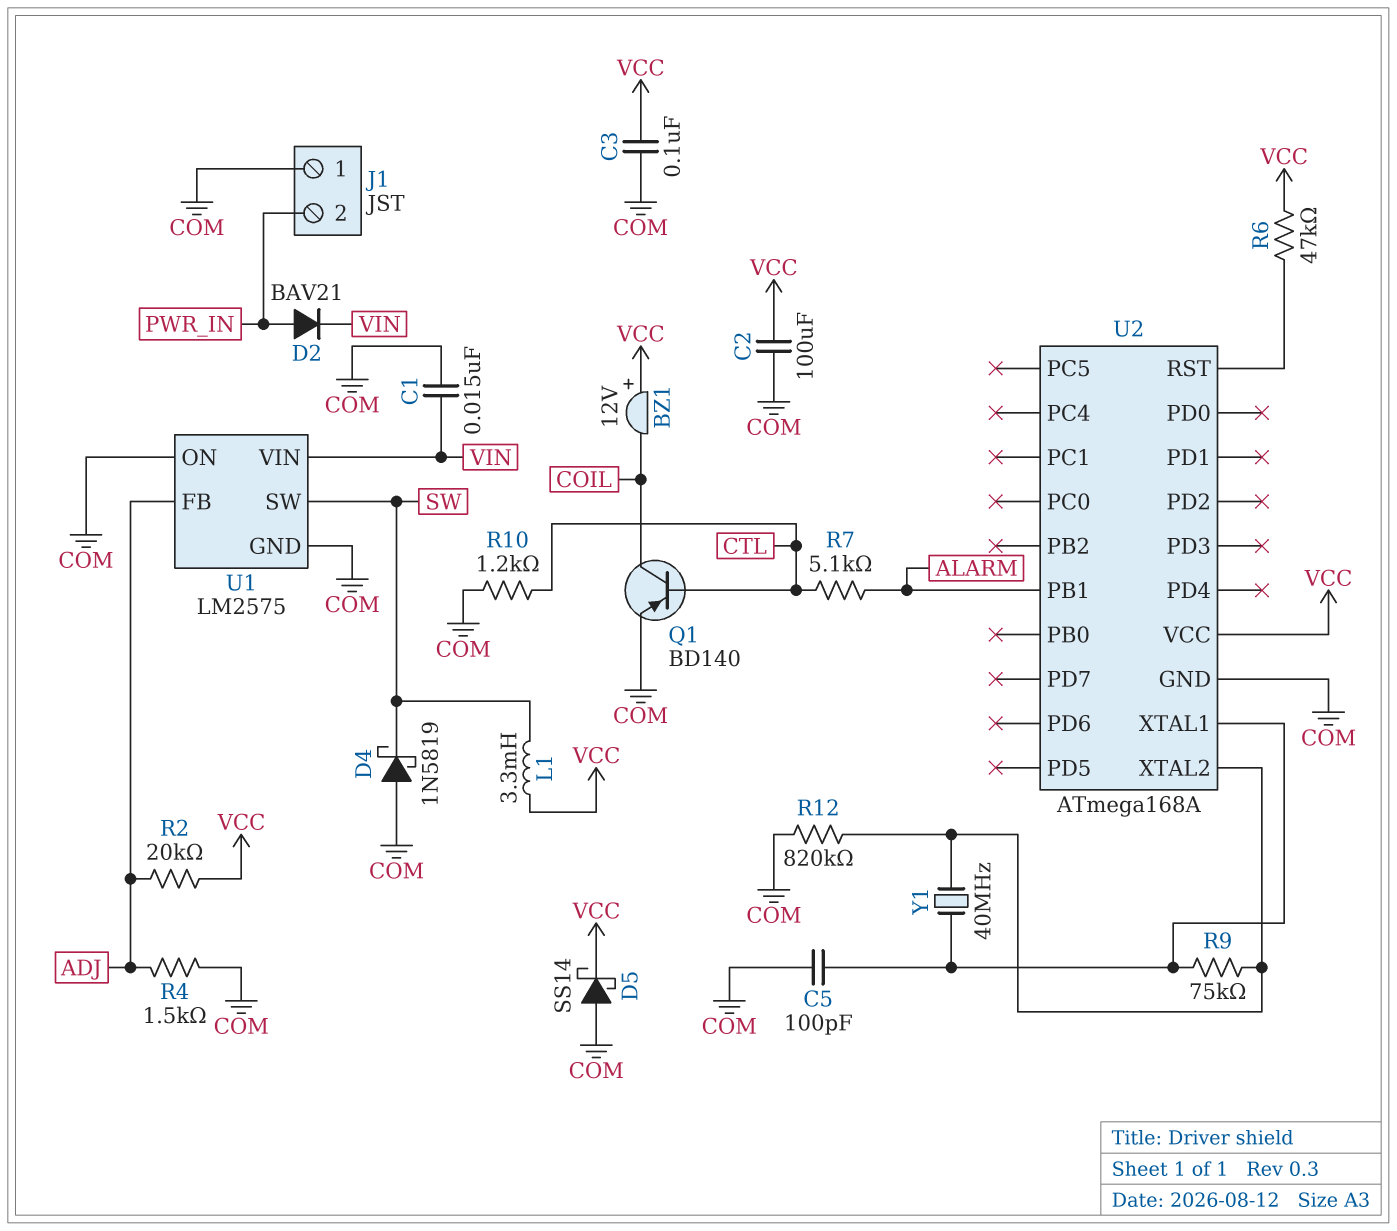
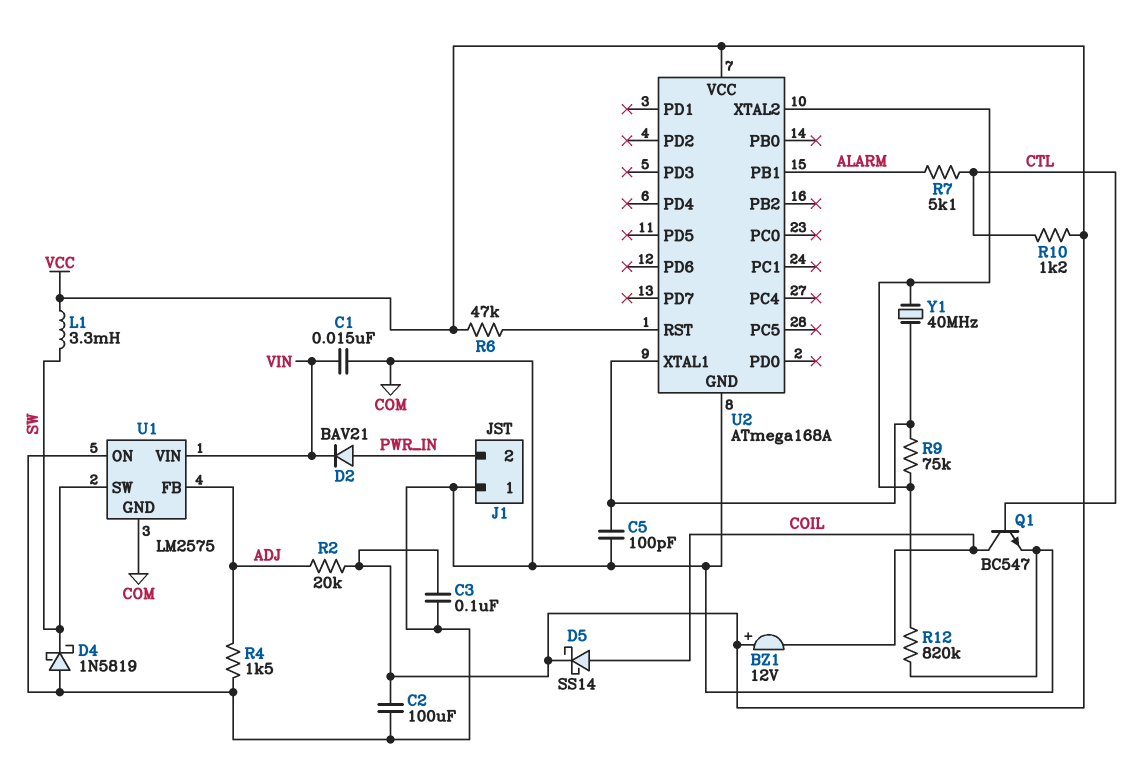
D5: schottky SS14 (A COM, K VCC) -> schottky SS14 (A COIL, K VCC)
Q1: PNP BD140 (B CTL, C COIL, E COM) -> NPN BC547 (B CTL, C COIL, E COM)
R10: 1.2k (COM, CTL) -> 1.2k (CTL, VCC)

